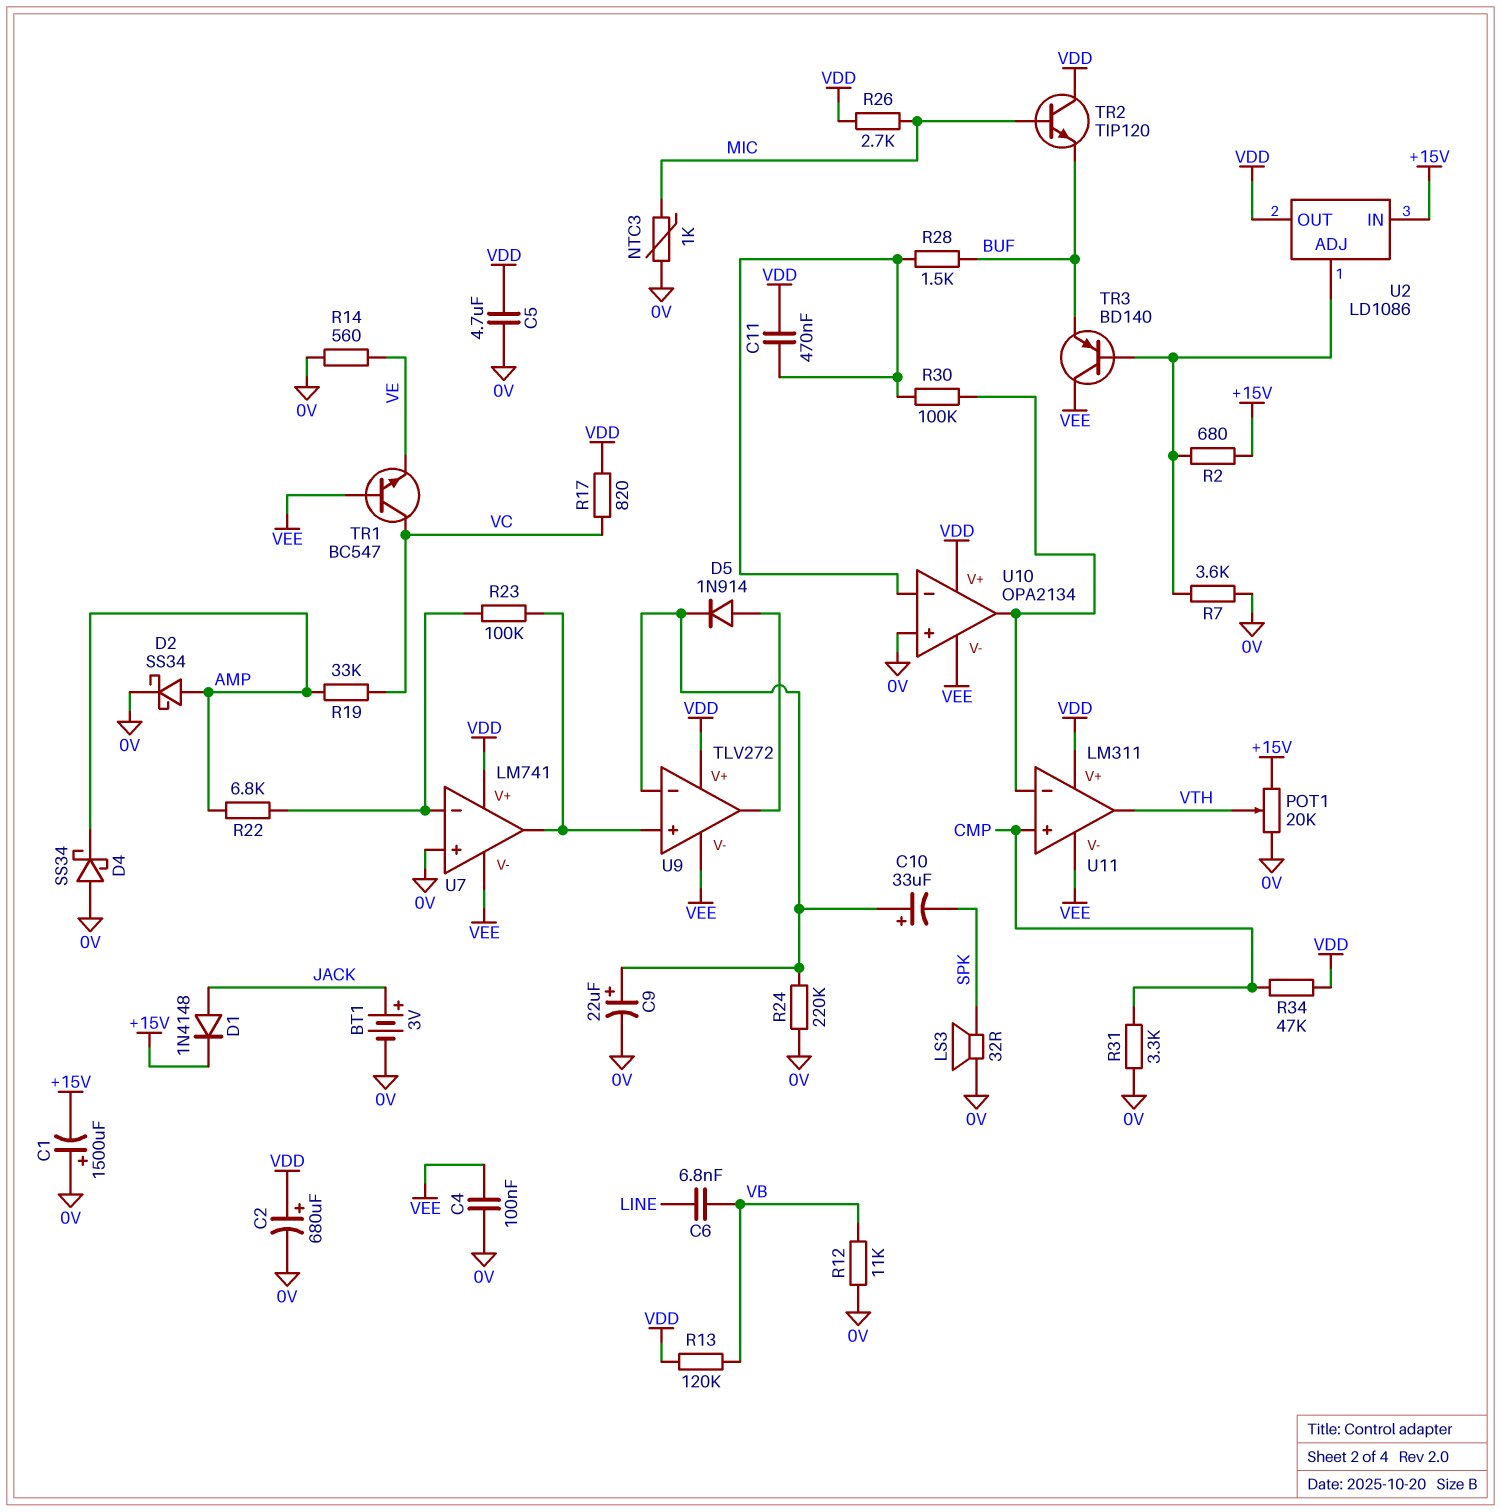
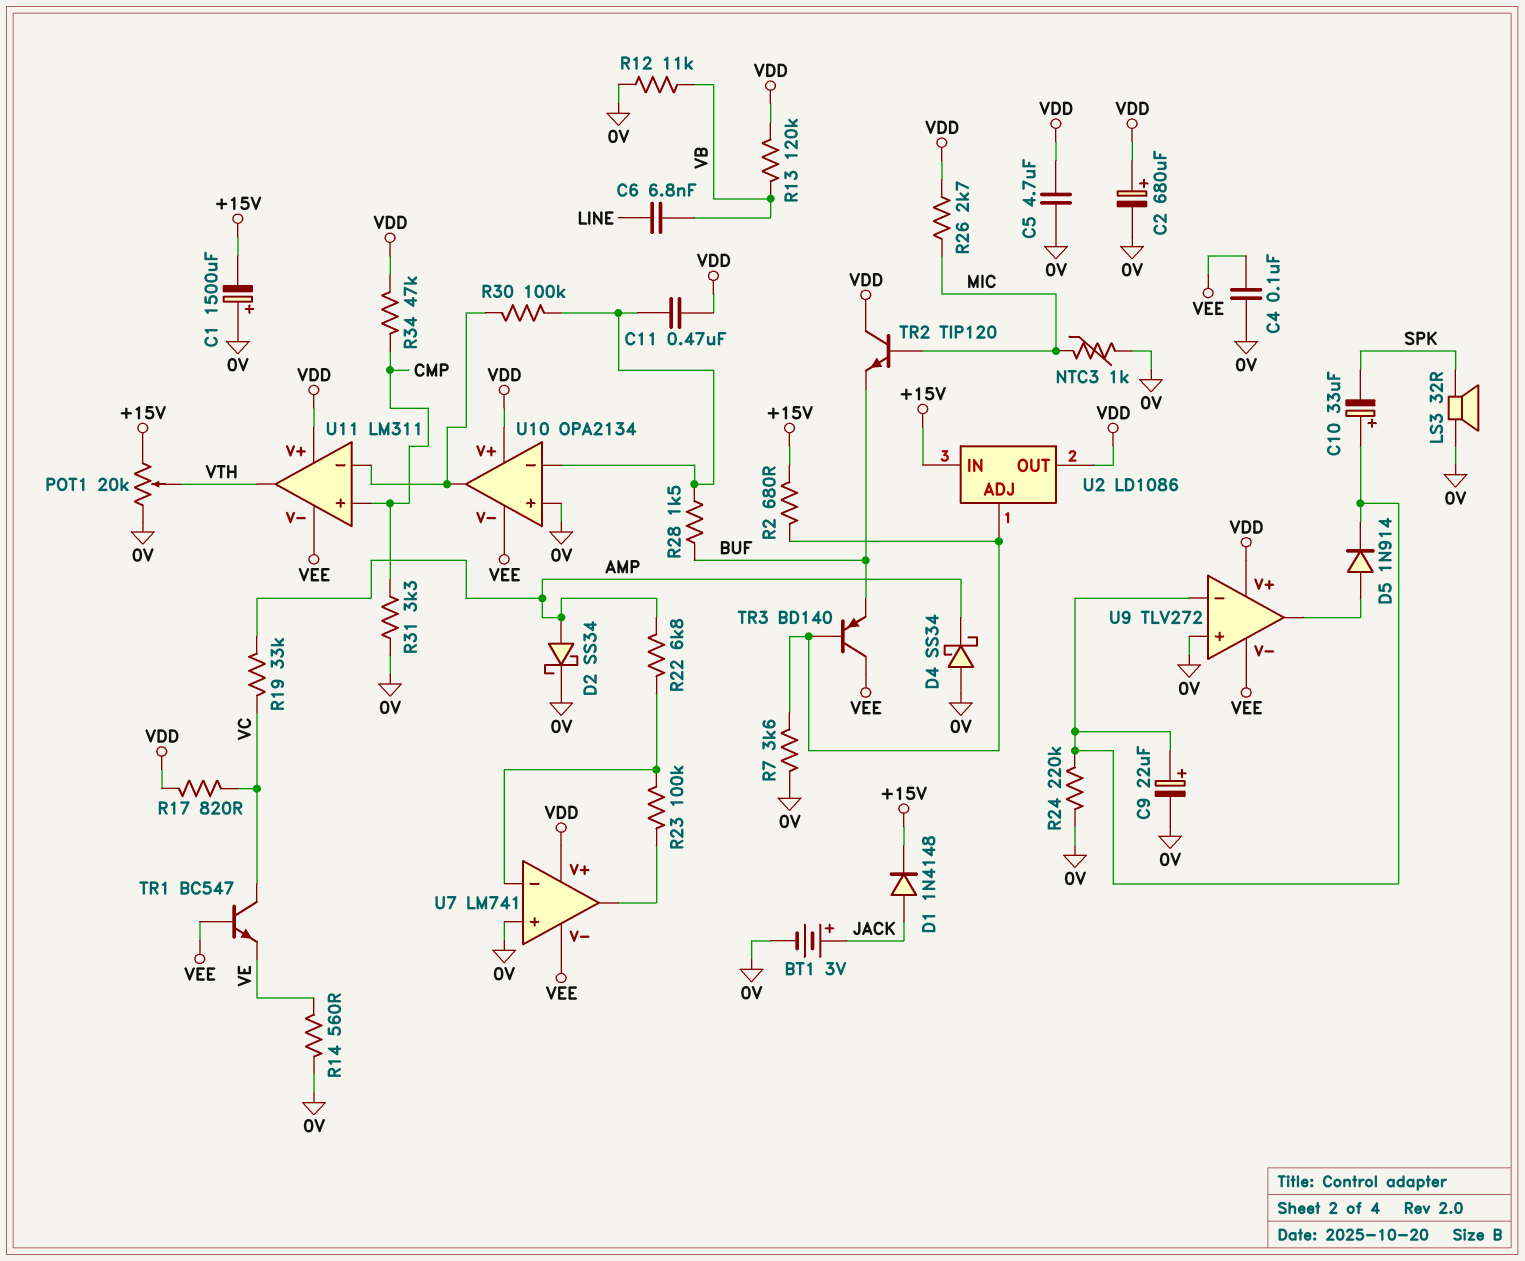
U9 pin in+: U7/out -> 0V

